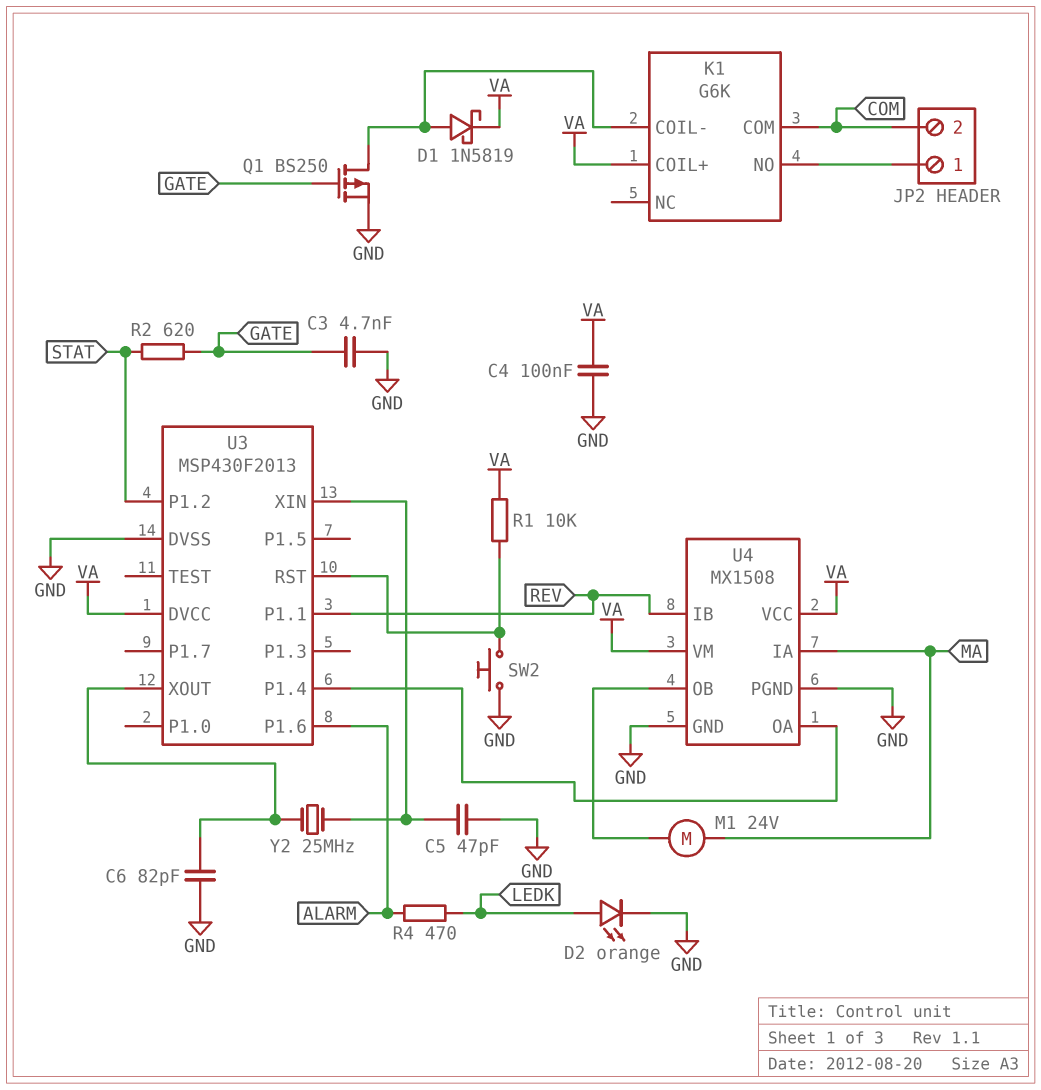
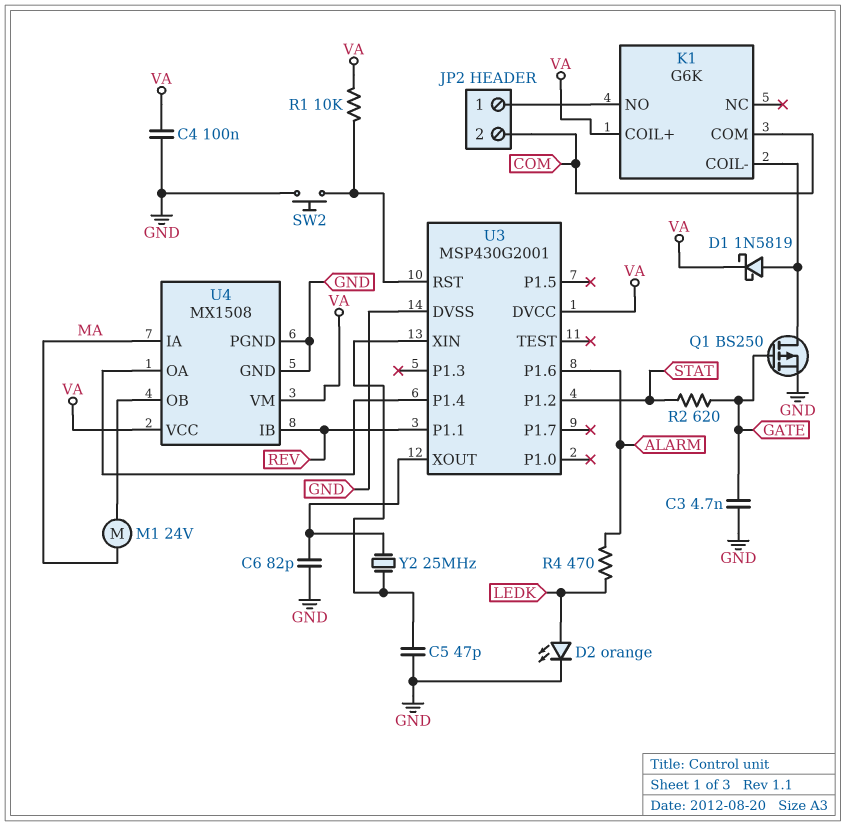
U3: MSP430F2013 -> MSP430G2001

